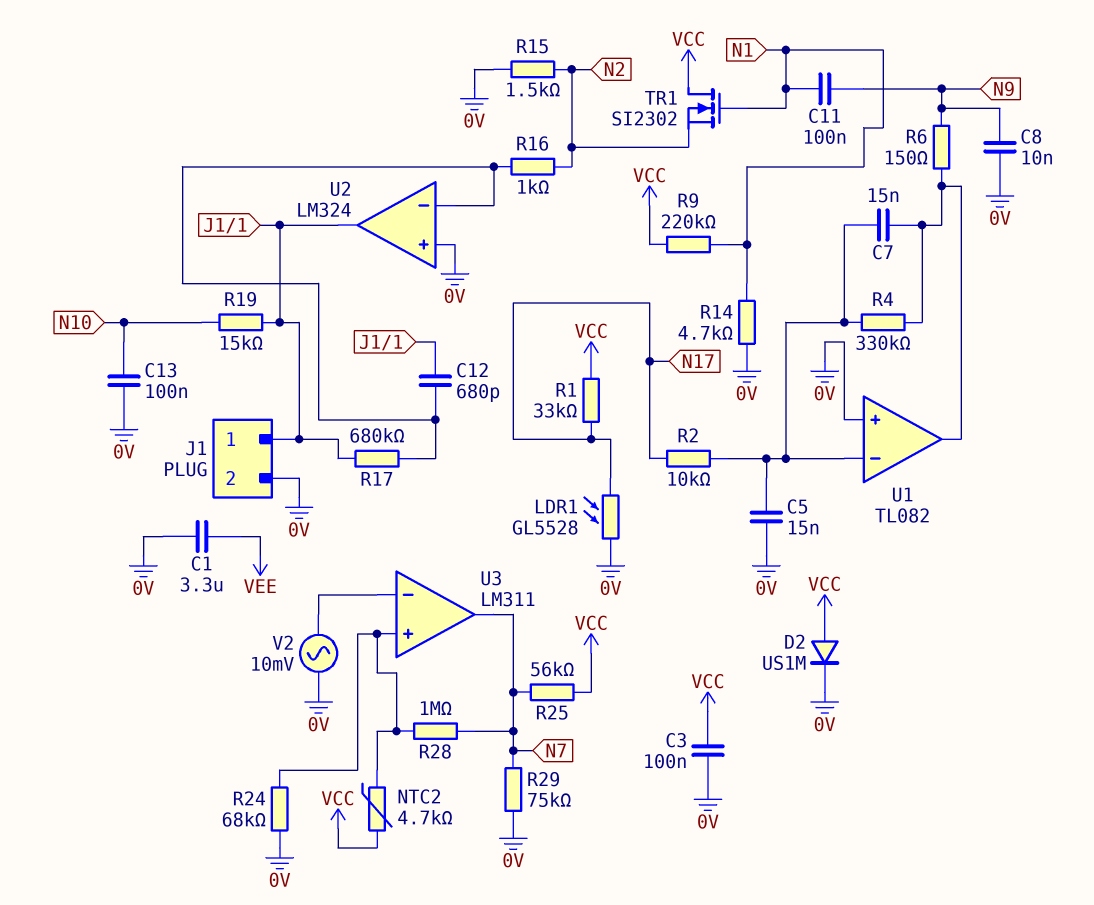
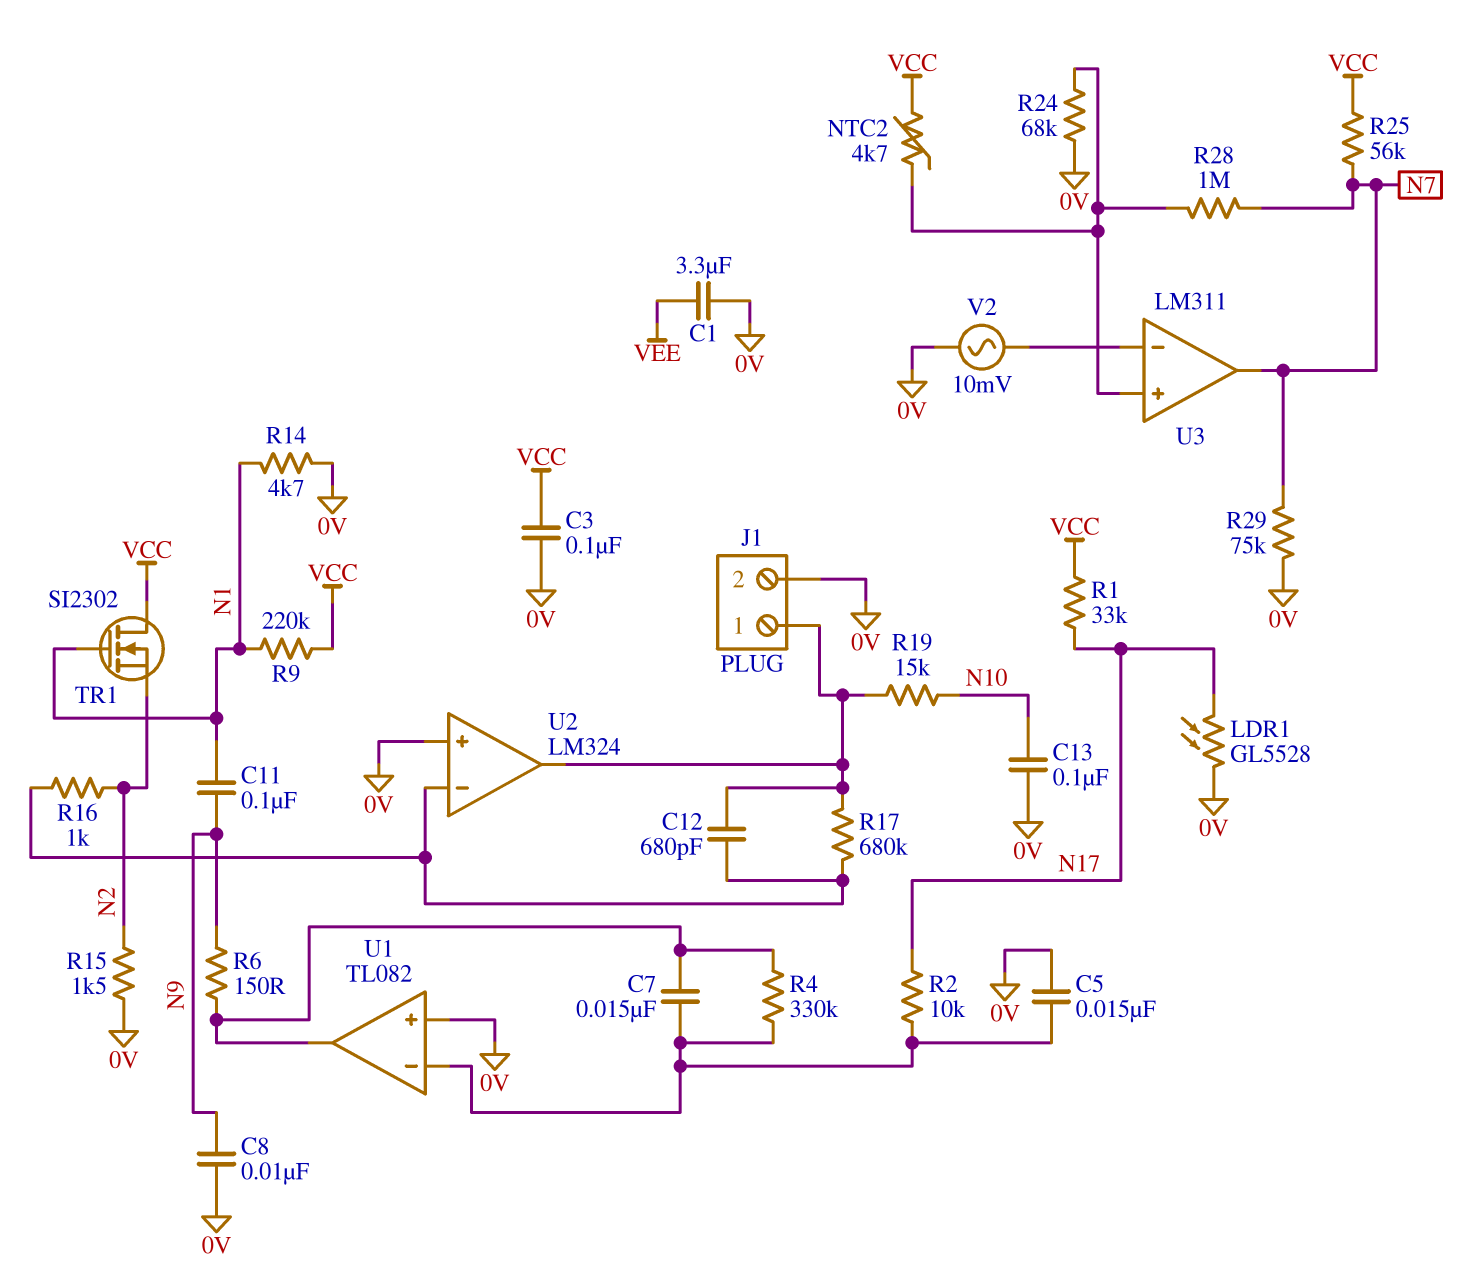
D2: diode US1M (A VCC, K 0V) -> none

